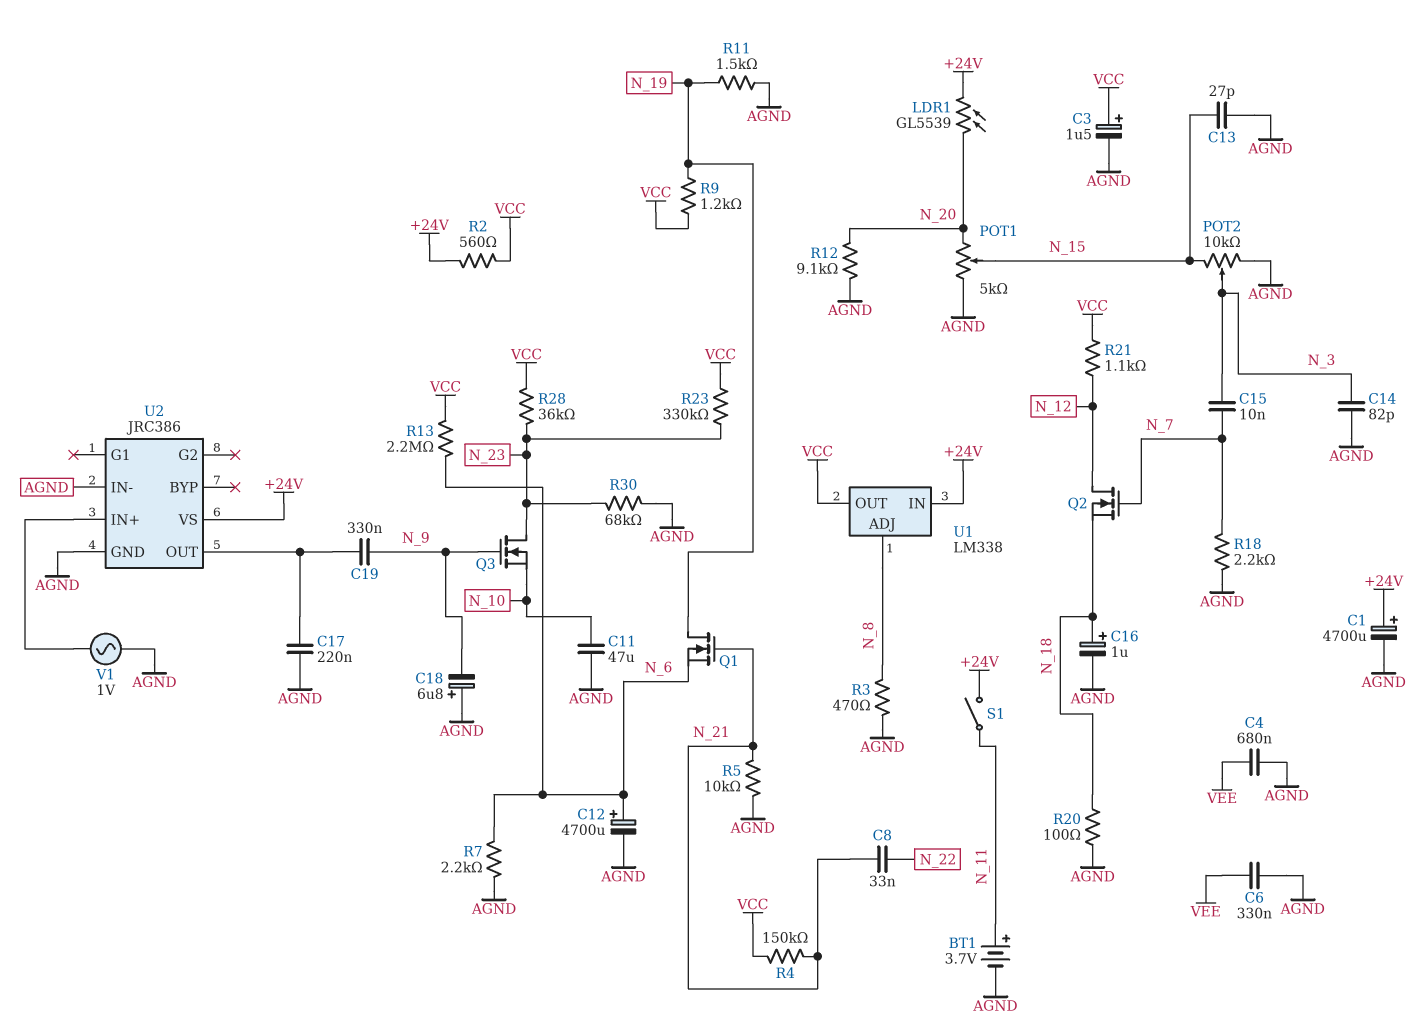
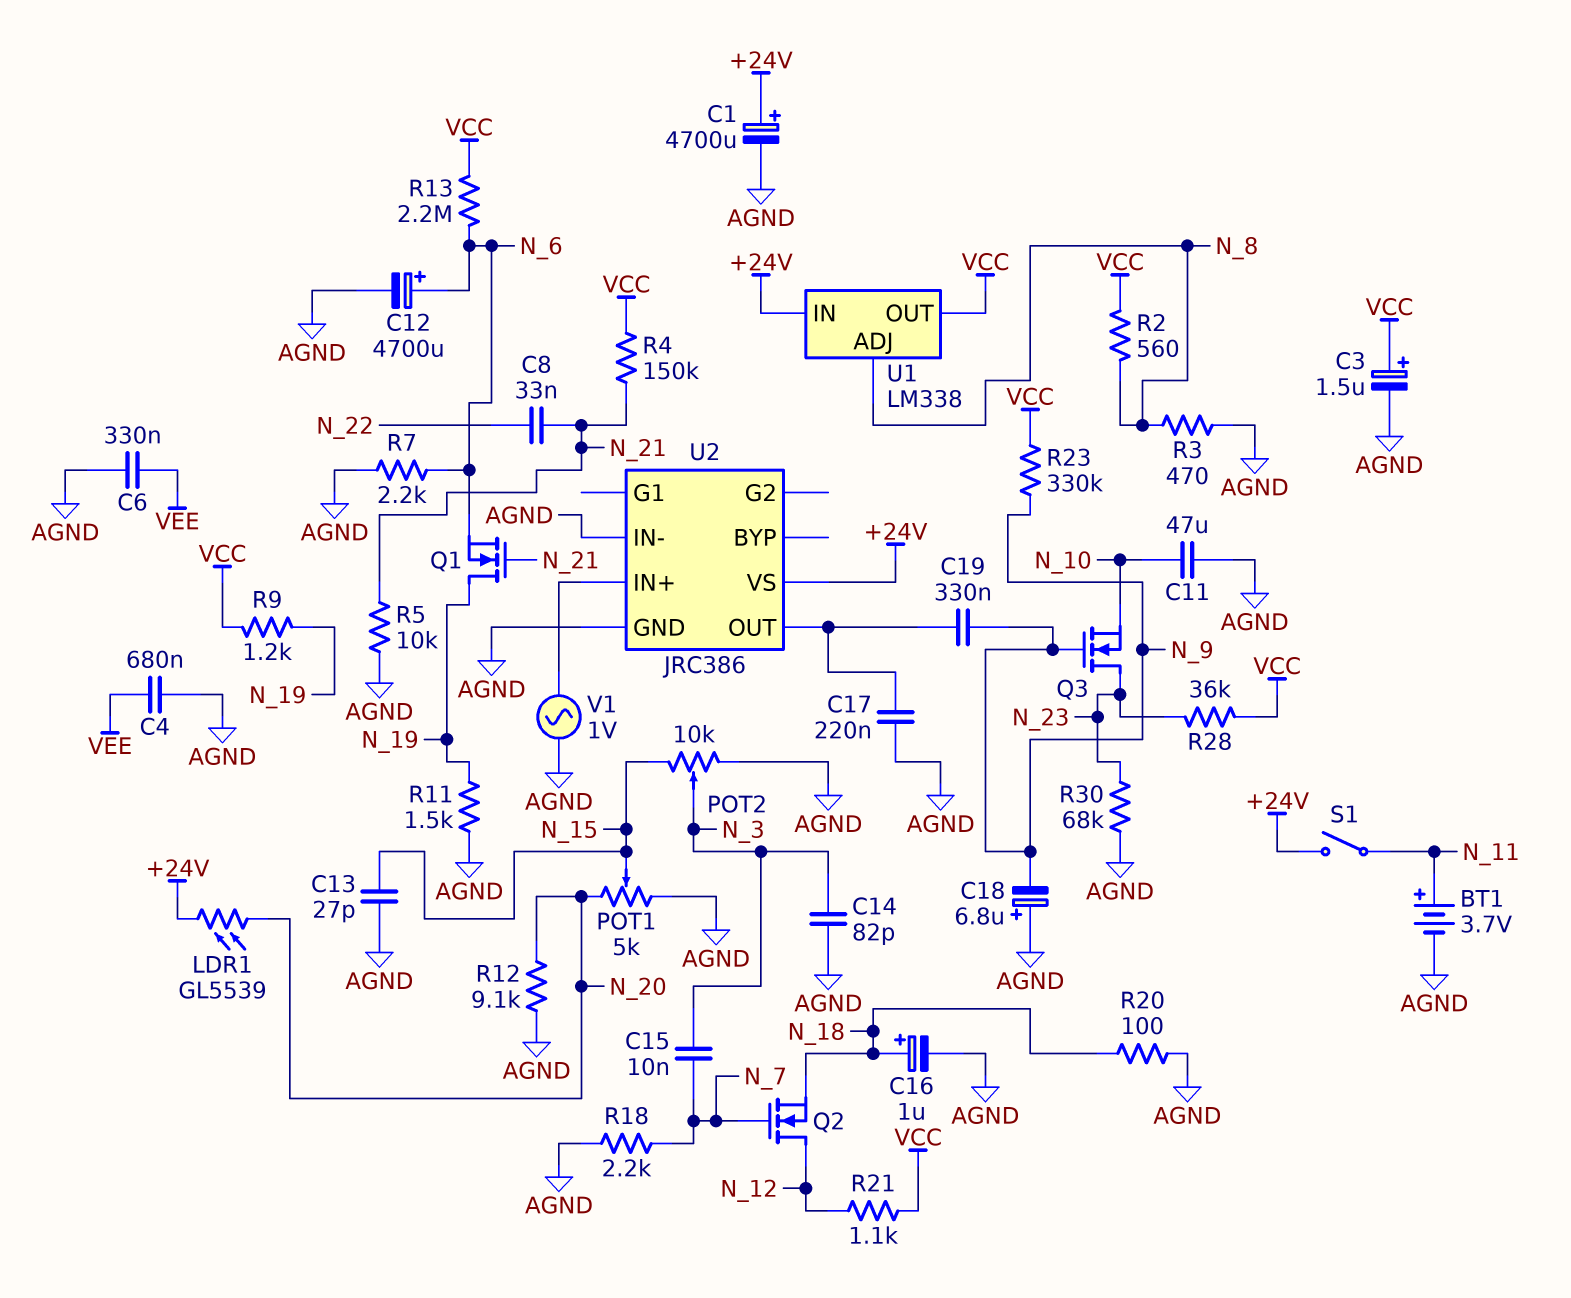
R2: 560 (+24V, VCC) -> 560 (N_8, VCC)
R23: 330k (N_23, VCC) -> 330k (N_9, VCC)

